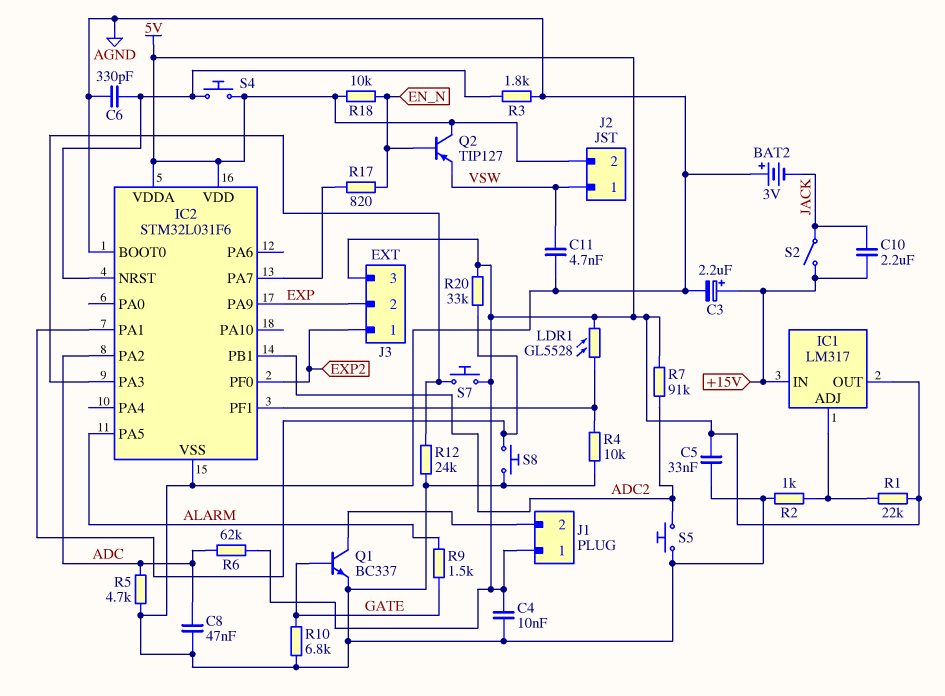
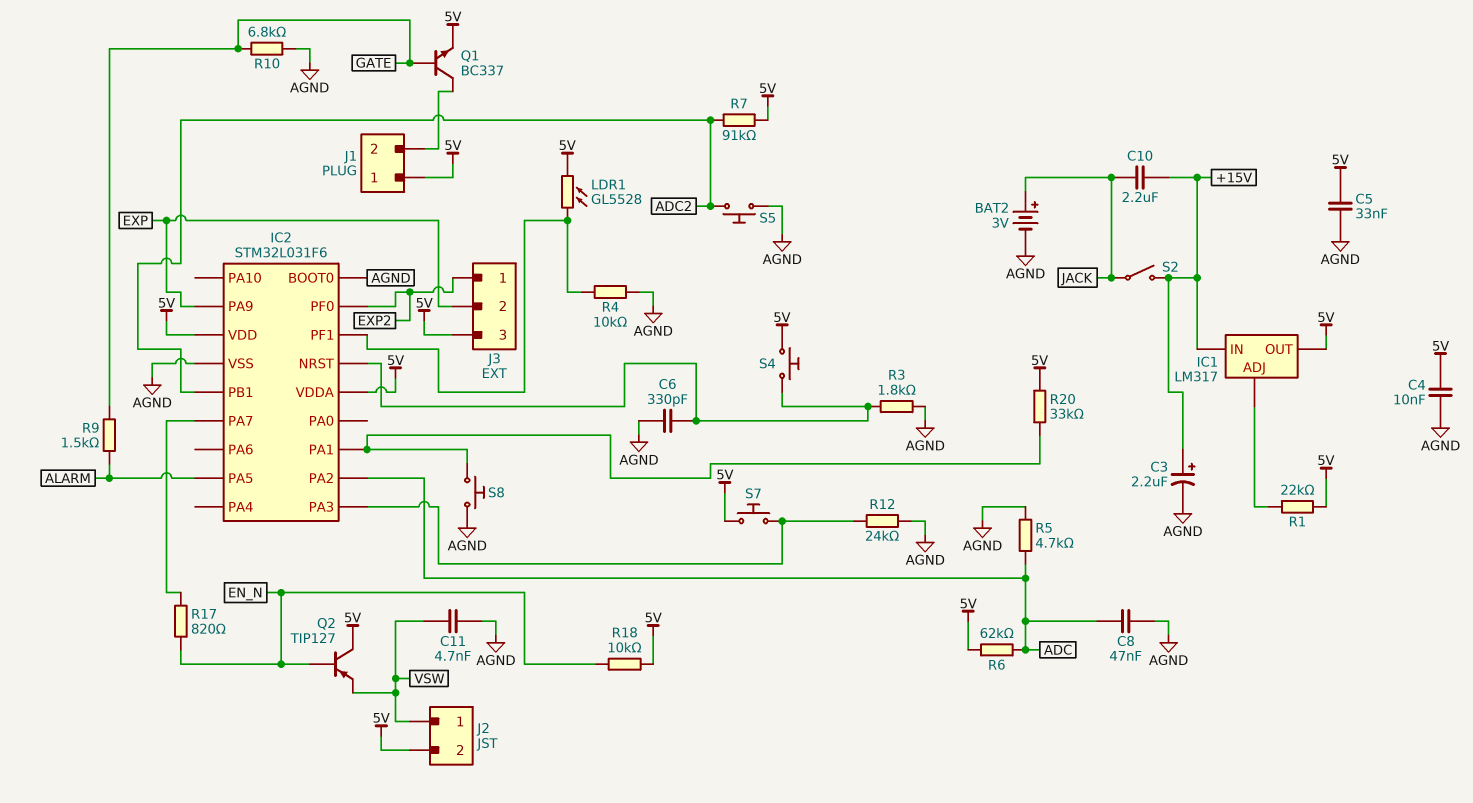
BAT2: 3V (plus AGND, minus JACK) -> 3V (plus JACK, minus AGND)
Q1: NPN BC337 (B GATE, C J1/2, E AGND) -> NPN BC337 (B GATE, C J1/2, E 5V)
R2: 1k (AGND, IC1/ADJ) -> none

